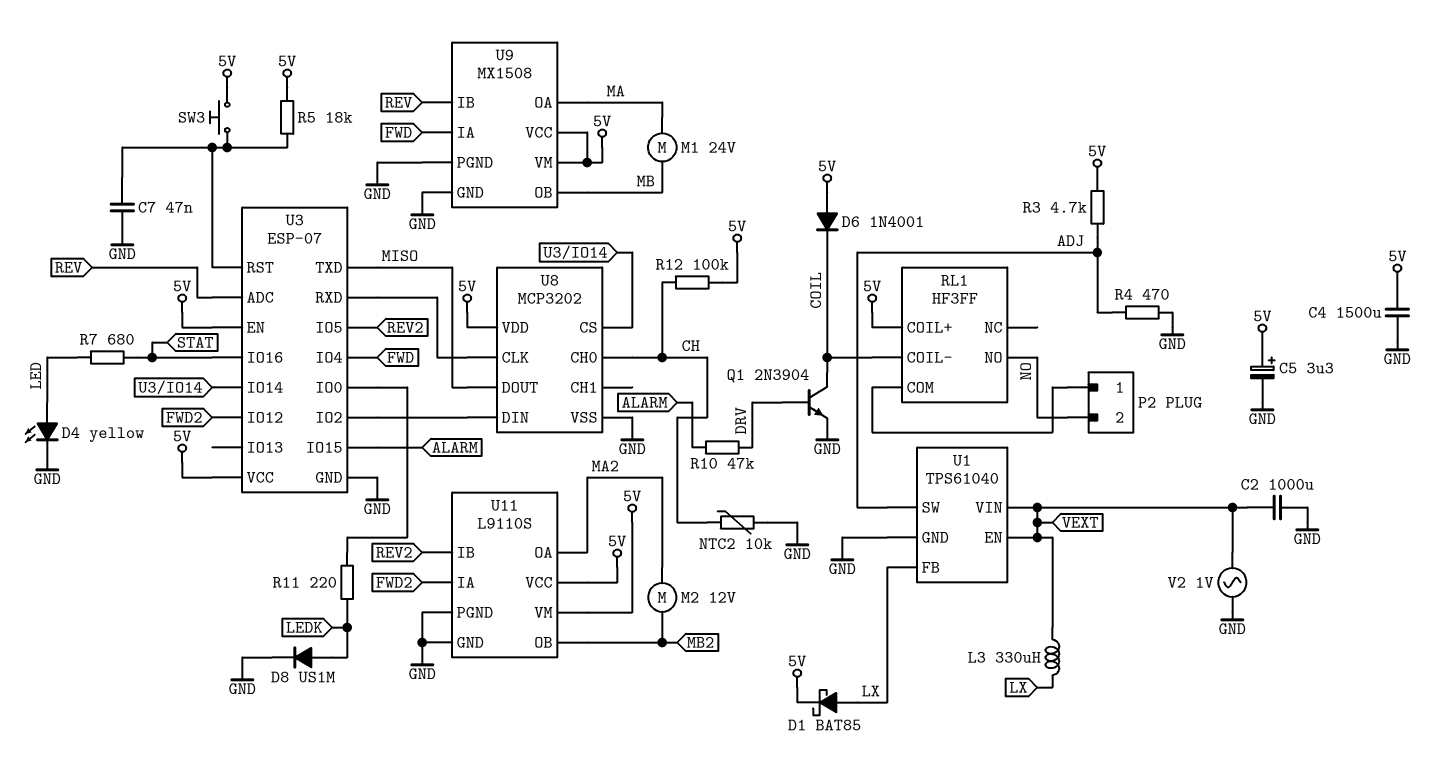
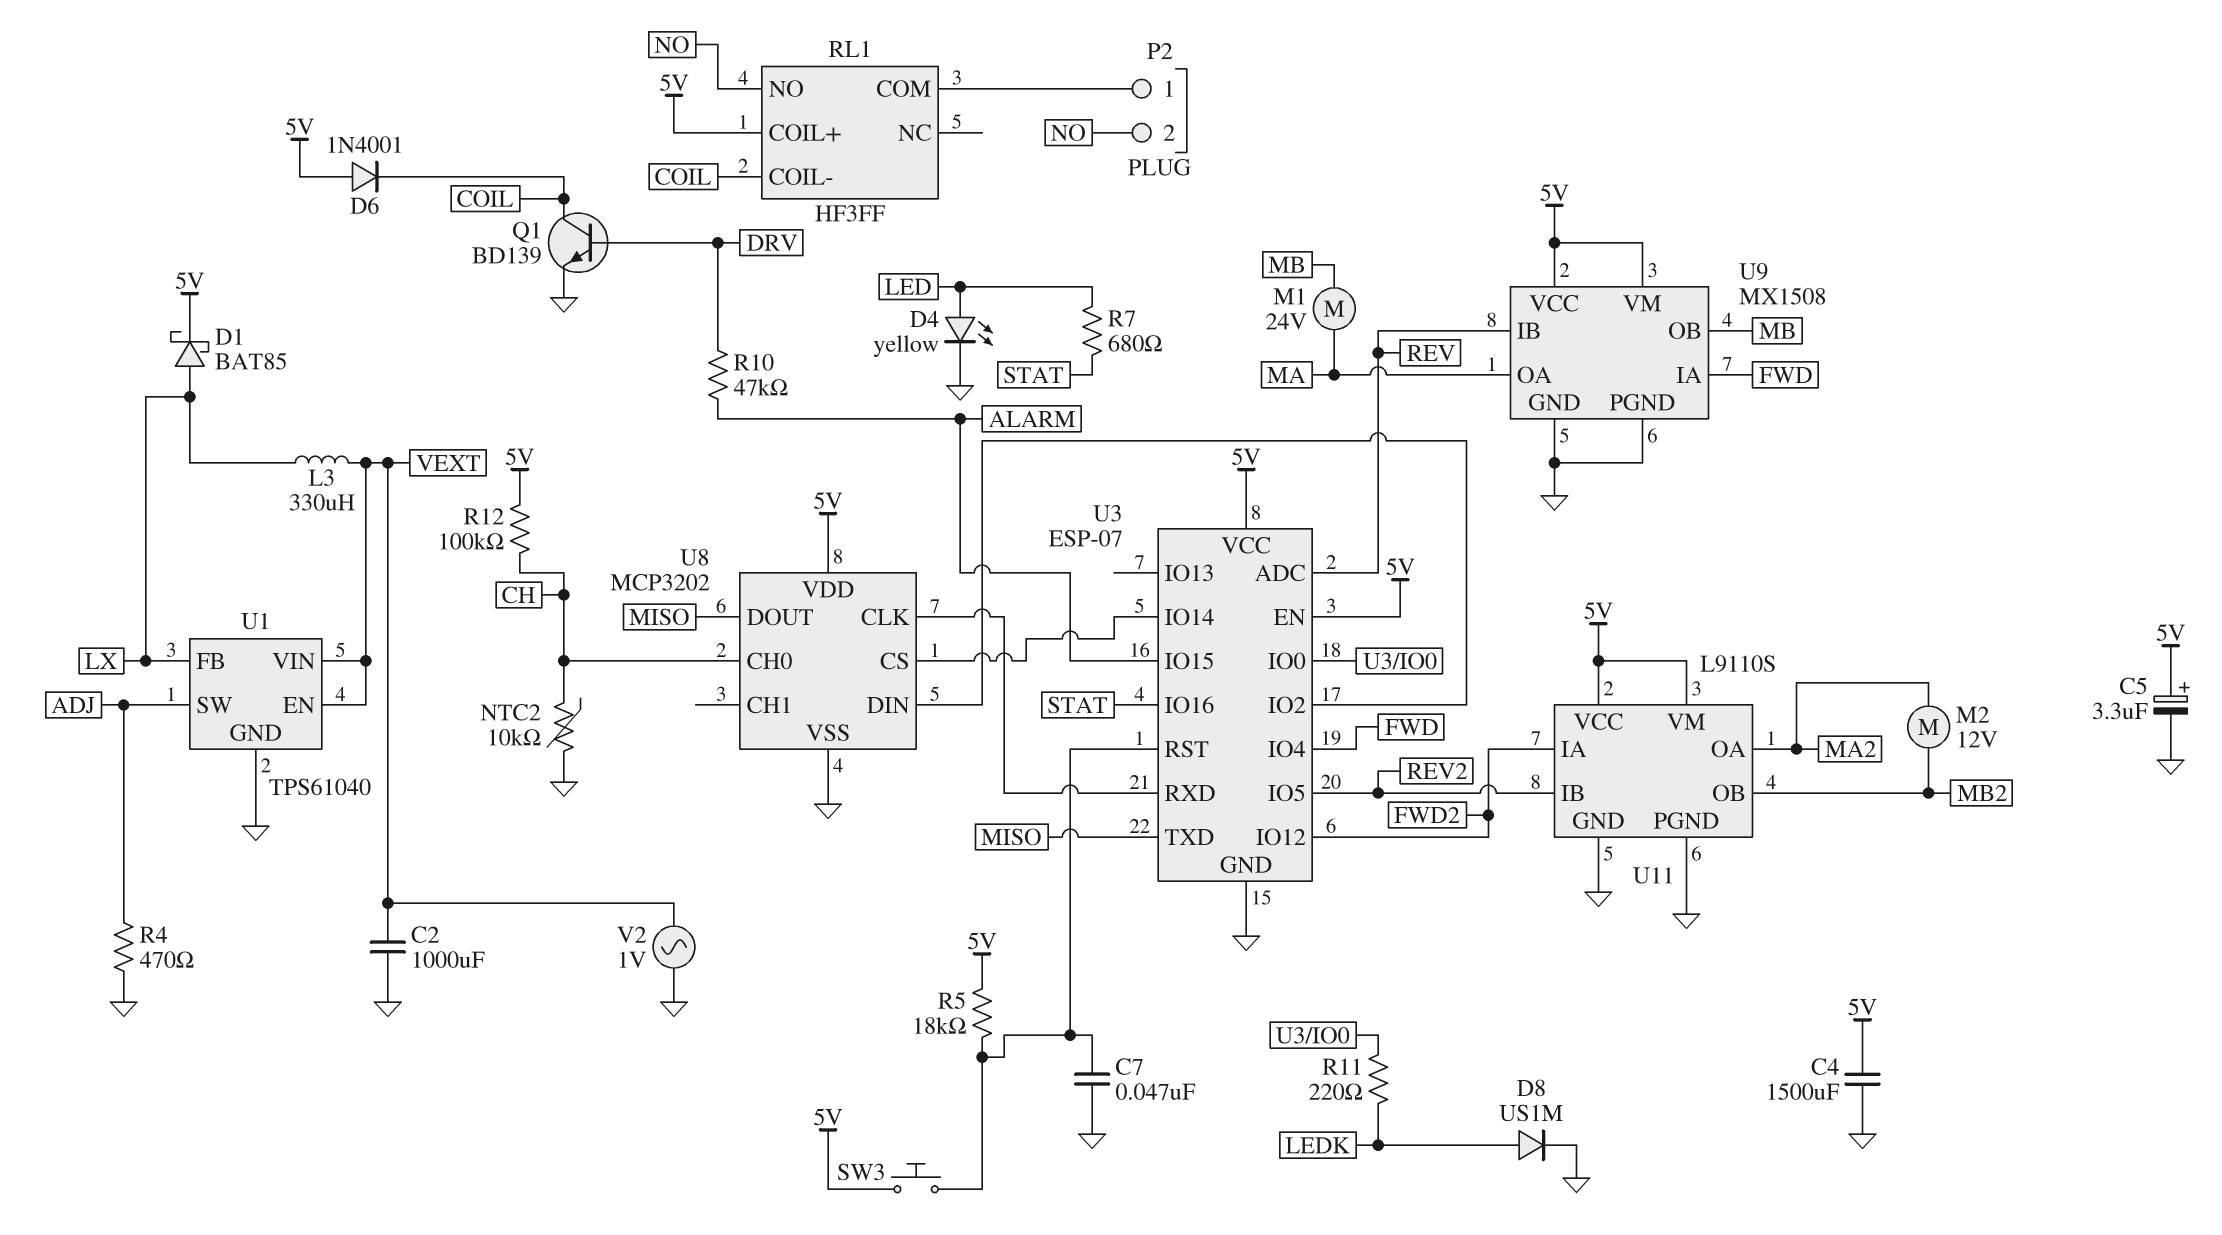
Q1: NPN 2N3904 (B DRV, C COIL, E GND) -> NPN BD139 (B DRV, C COIL, E GND)
R3: 4.7k (5V, ADJ) -> none

